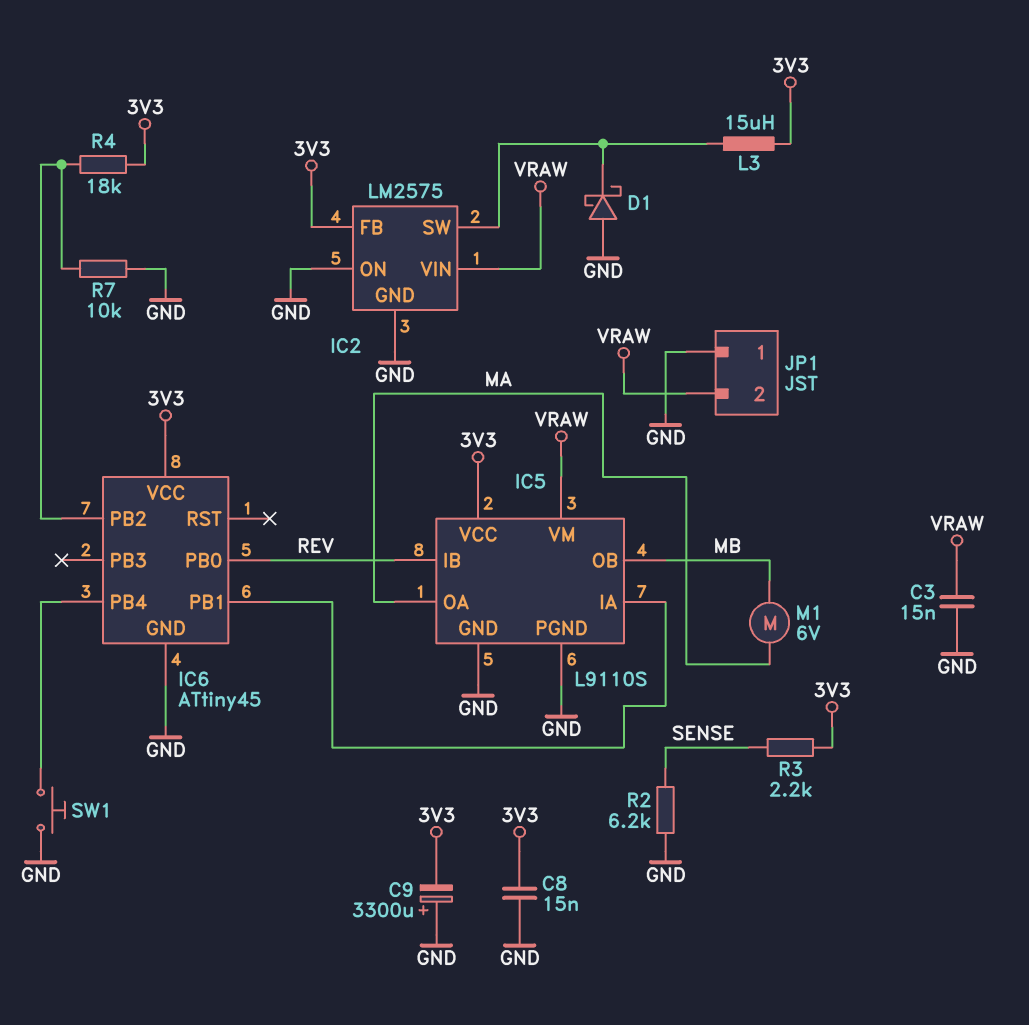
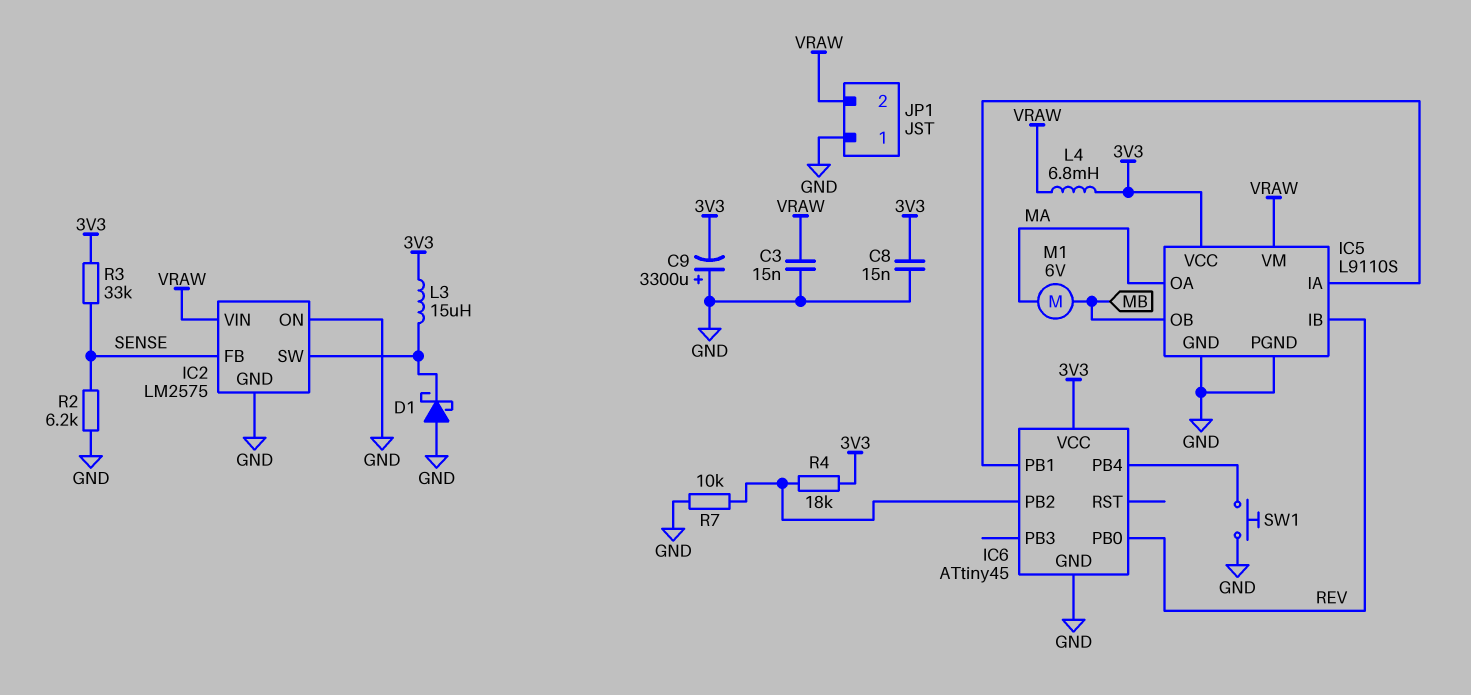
IC2 pin FB: 3V3 -> SENSE
L4: none -> 6.8mH (3V3, VRAW)
R3: 2.2k (3V3, SENSE) -> 33k (3V3, SENSE)

